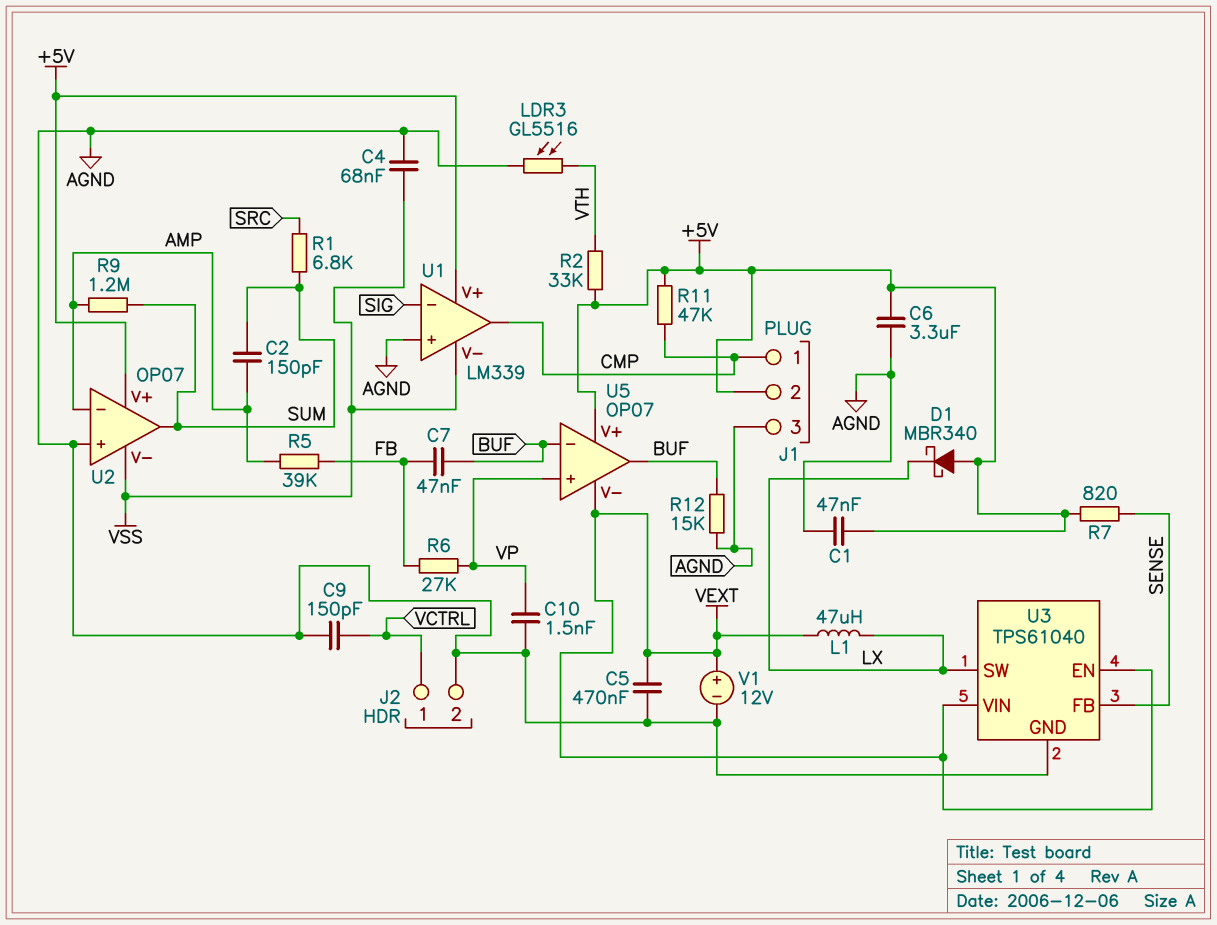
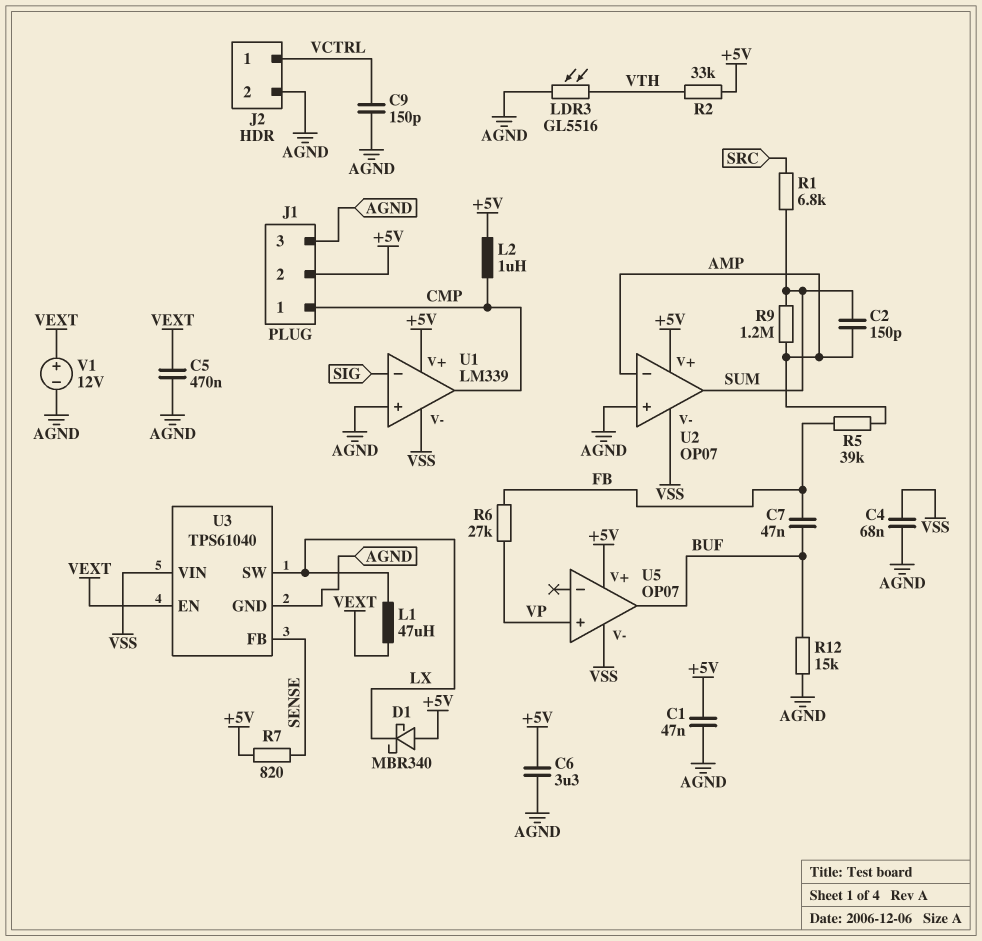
C10: 1.5nF (AGND, VP) -> none
L2: none -> 1uH (+5V, CMP)
R11: 47k (+5V, CMP) -> none
U3 pin VIN: VEXT -> VSS
U5 pin V-: VEXT -> VSS
U5 pin in-: BUF -> none

